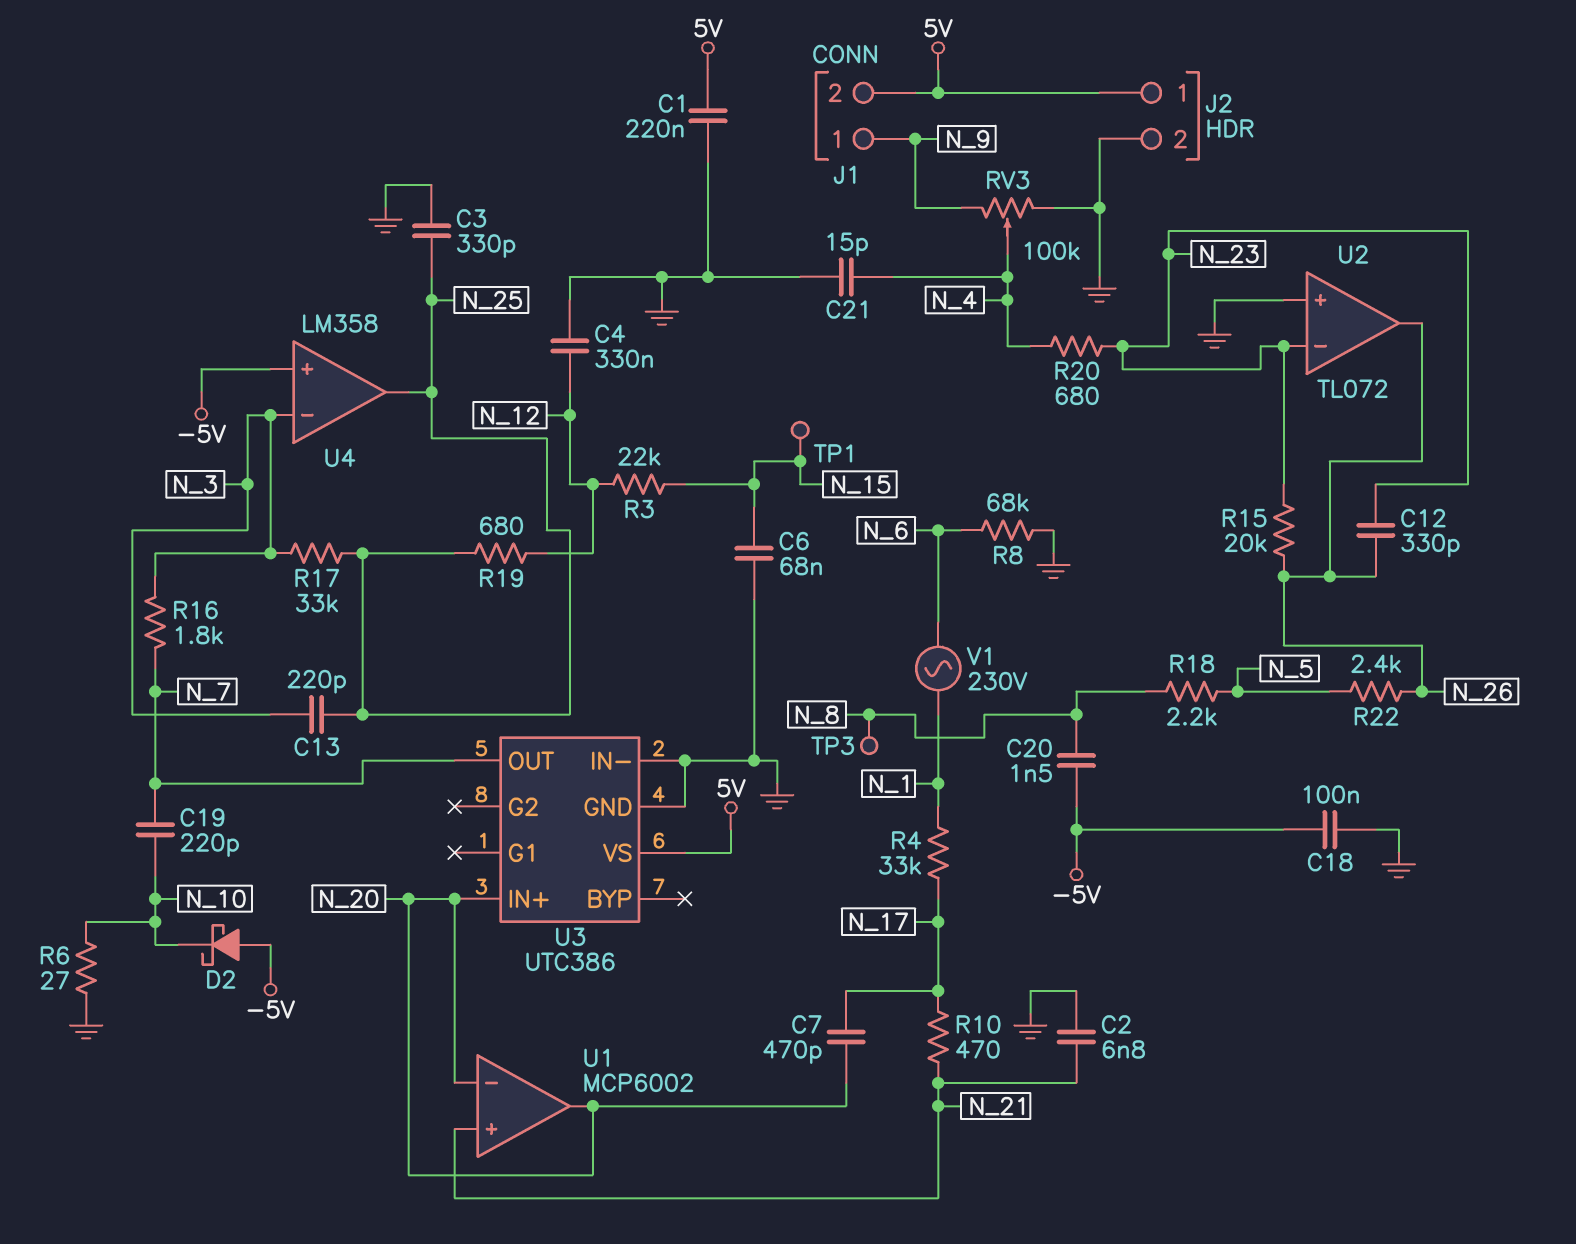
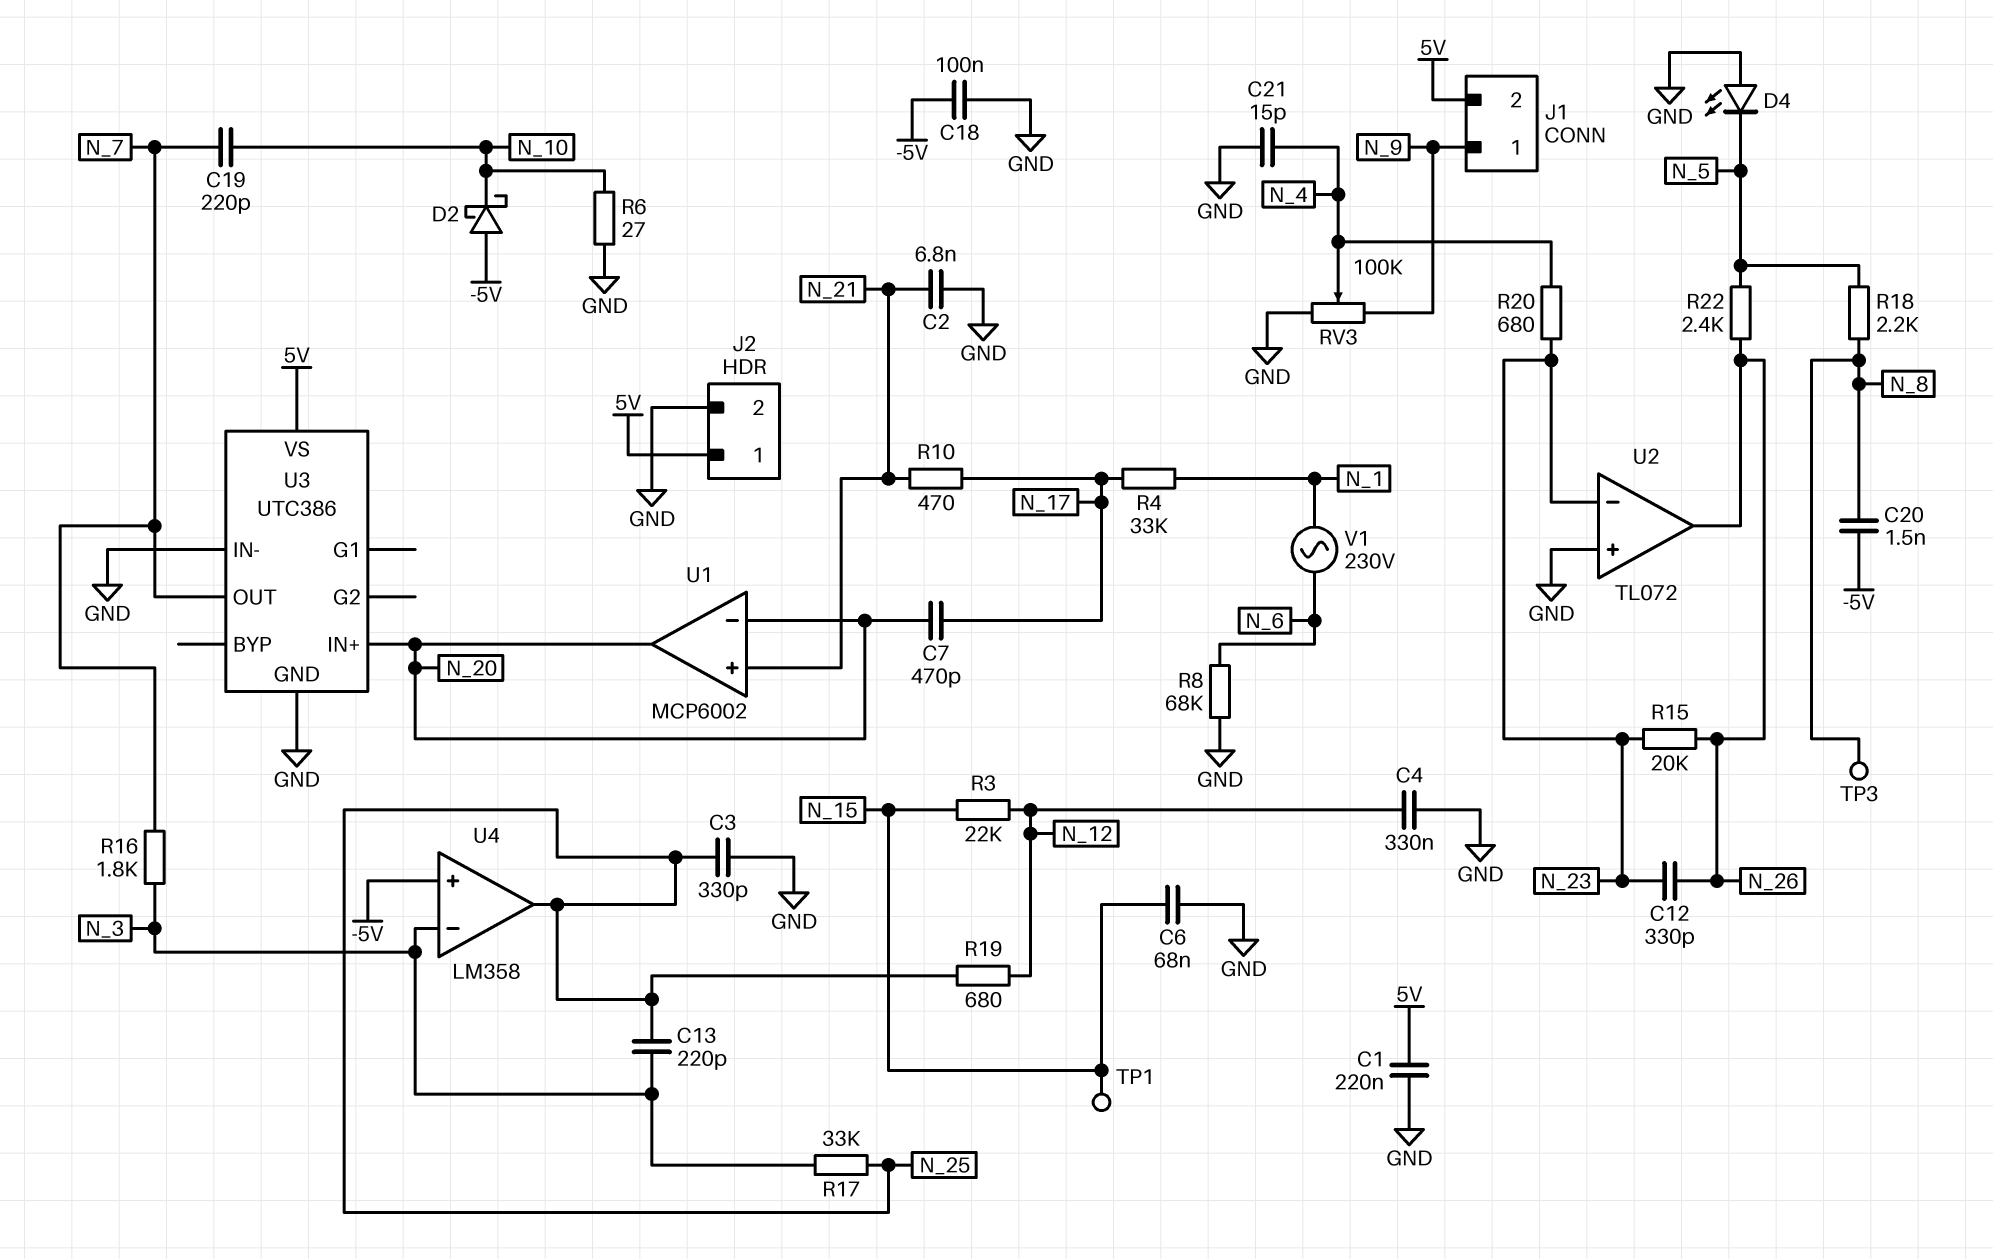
D4: none -> LED (A GND, K N_5)

